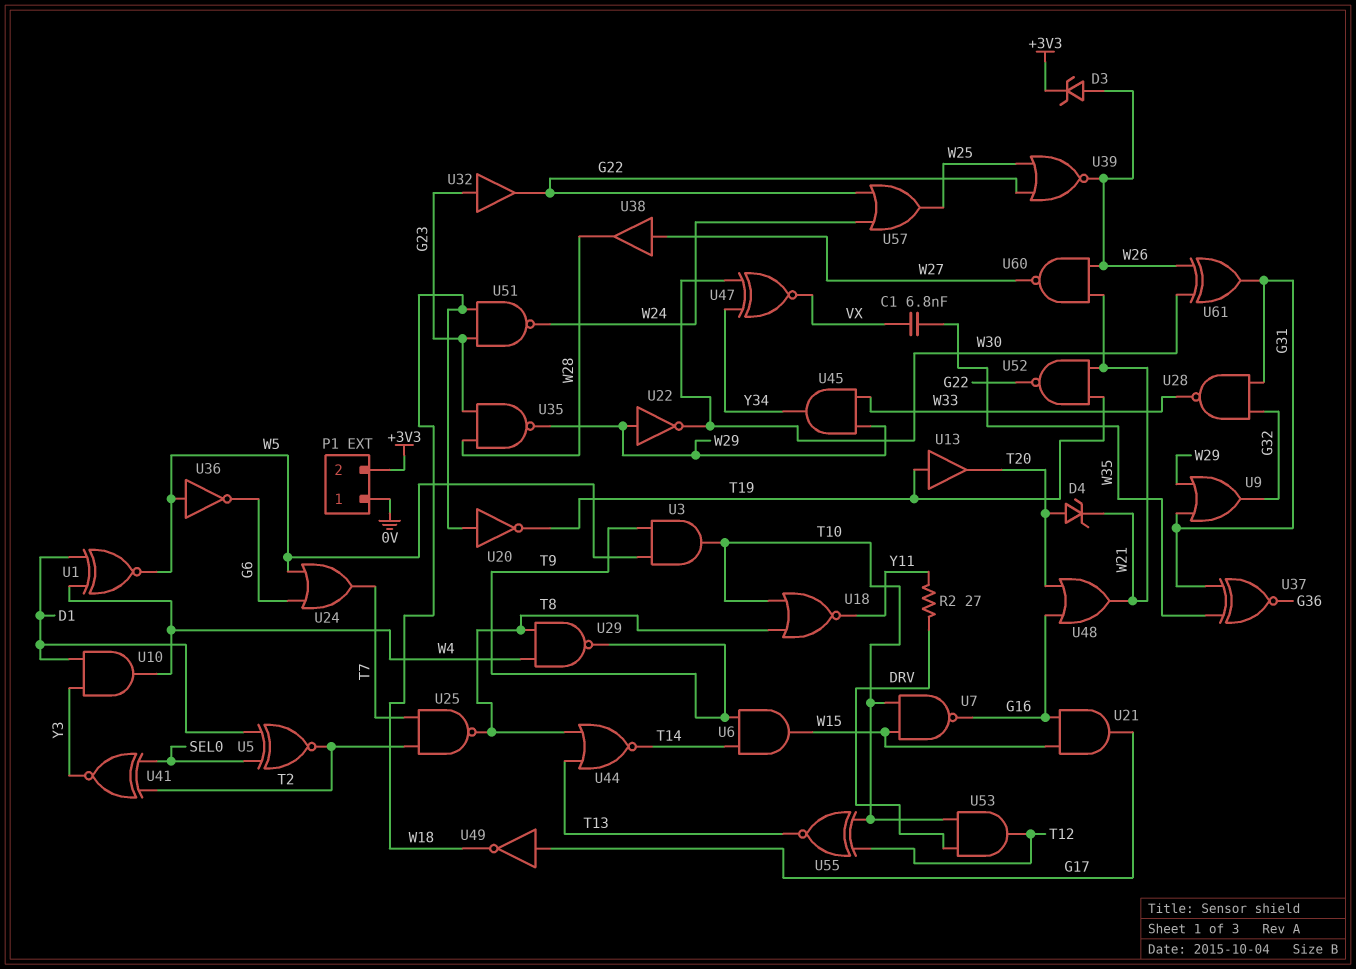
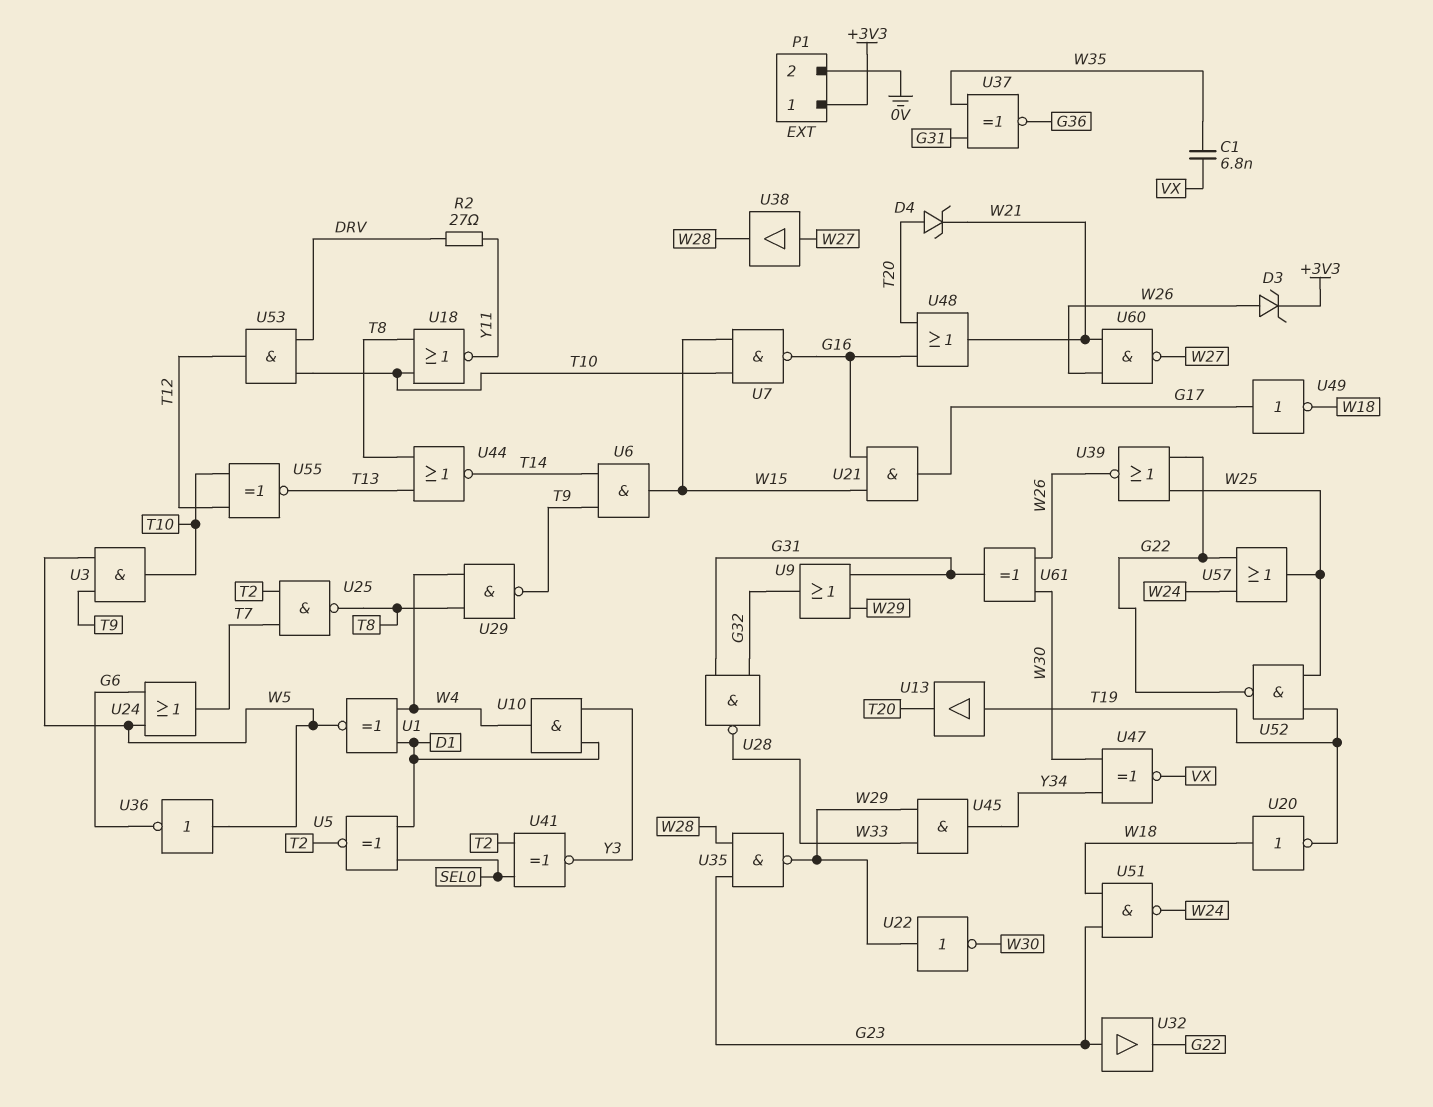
P1 pin 1: 0V -> +3V3
P1 pin 2: +3V3 -> 0V
U52: NAND (in T19, in W21, out G22) -> NAND (in T19, in W25, out G22)

